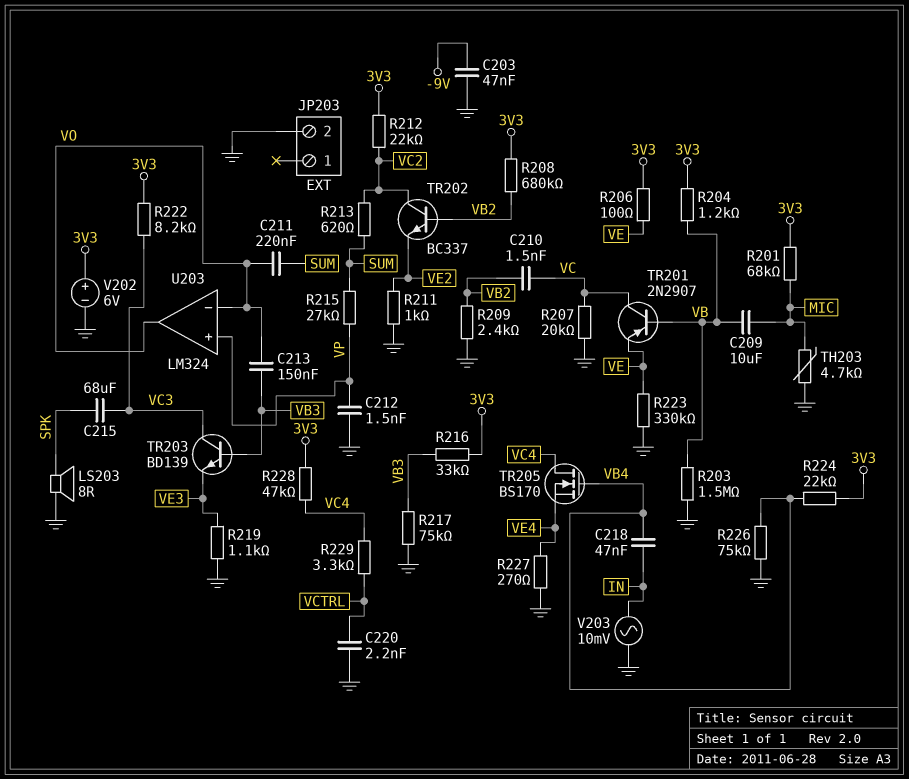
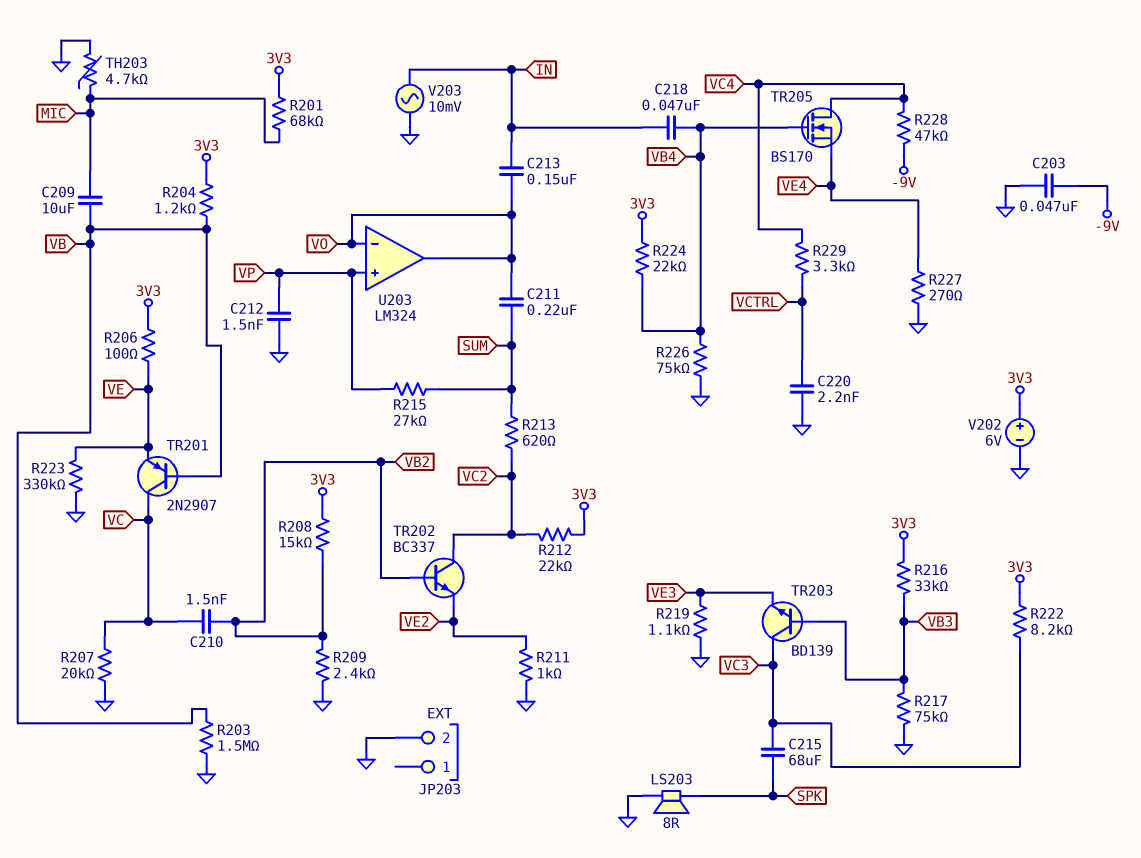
C213: 150nF (VB3, VO) -> 150nF (IN, VO)
R208: 680k (3V3, VB2) -> 15k (3V3, VB2)
R228: 47k (3V3, VC4) -> 47k (-9V, VC4)

